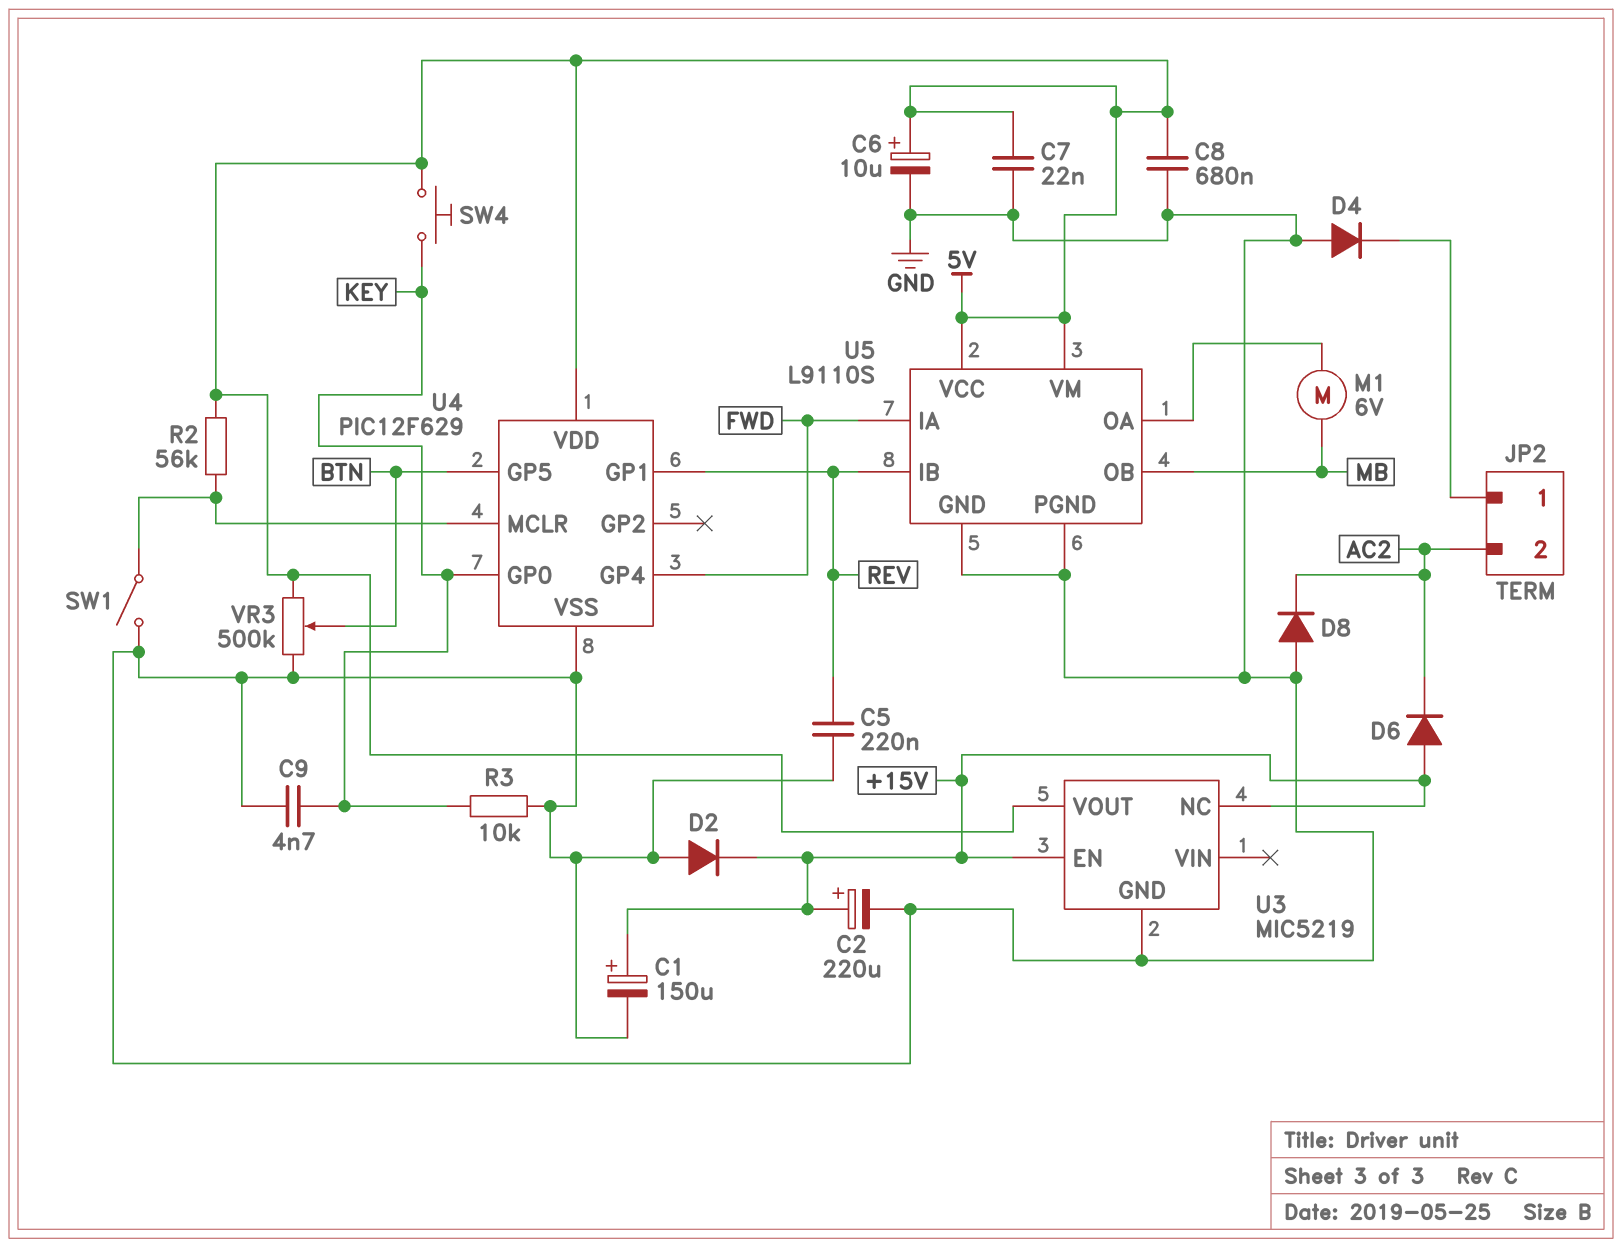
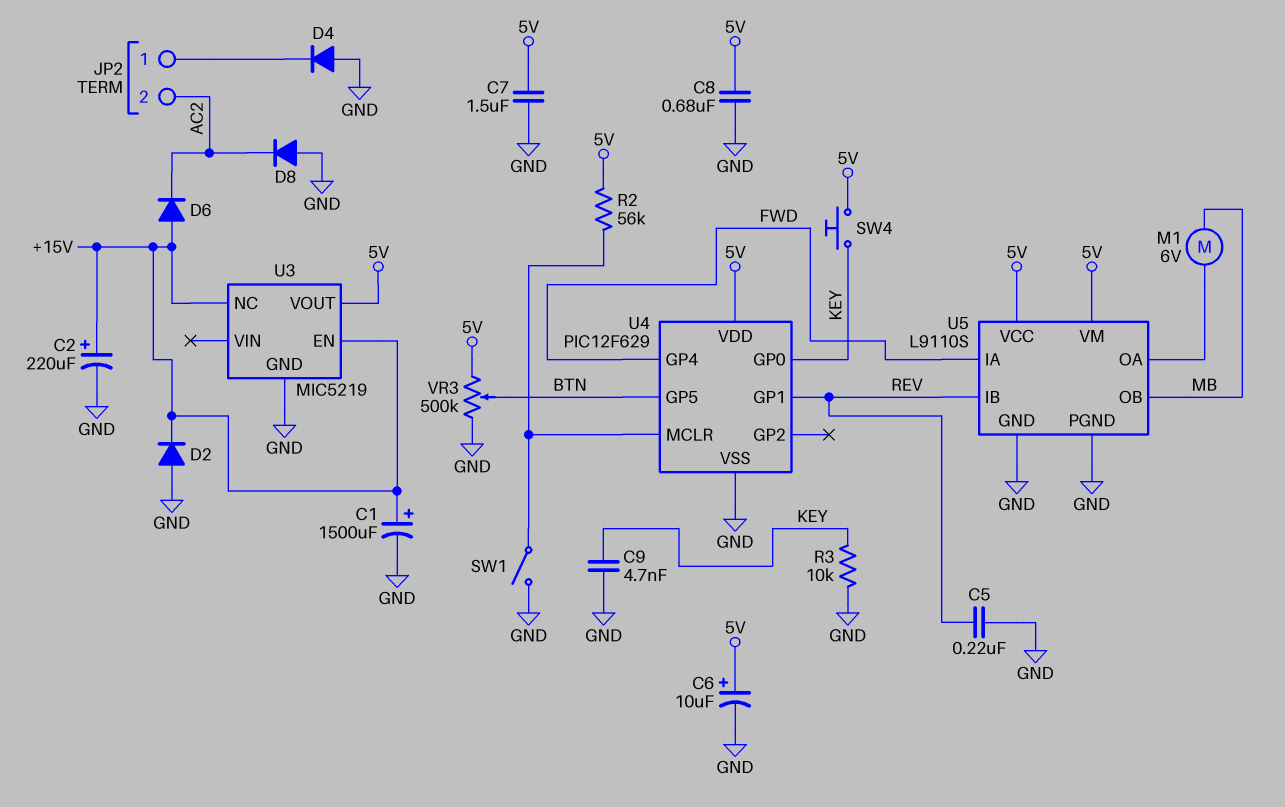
C1: 150uF (plus +15V, minus GND) -> 1500uF (plus +15V, minus GND)
C7: 22nF (5V, GND) -> 1.5uF (5V, GND)

